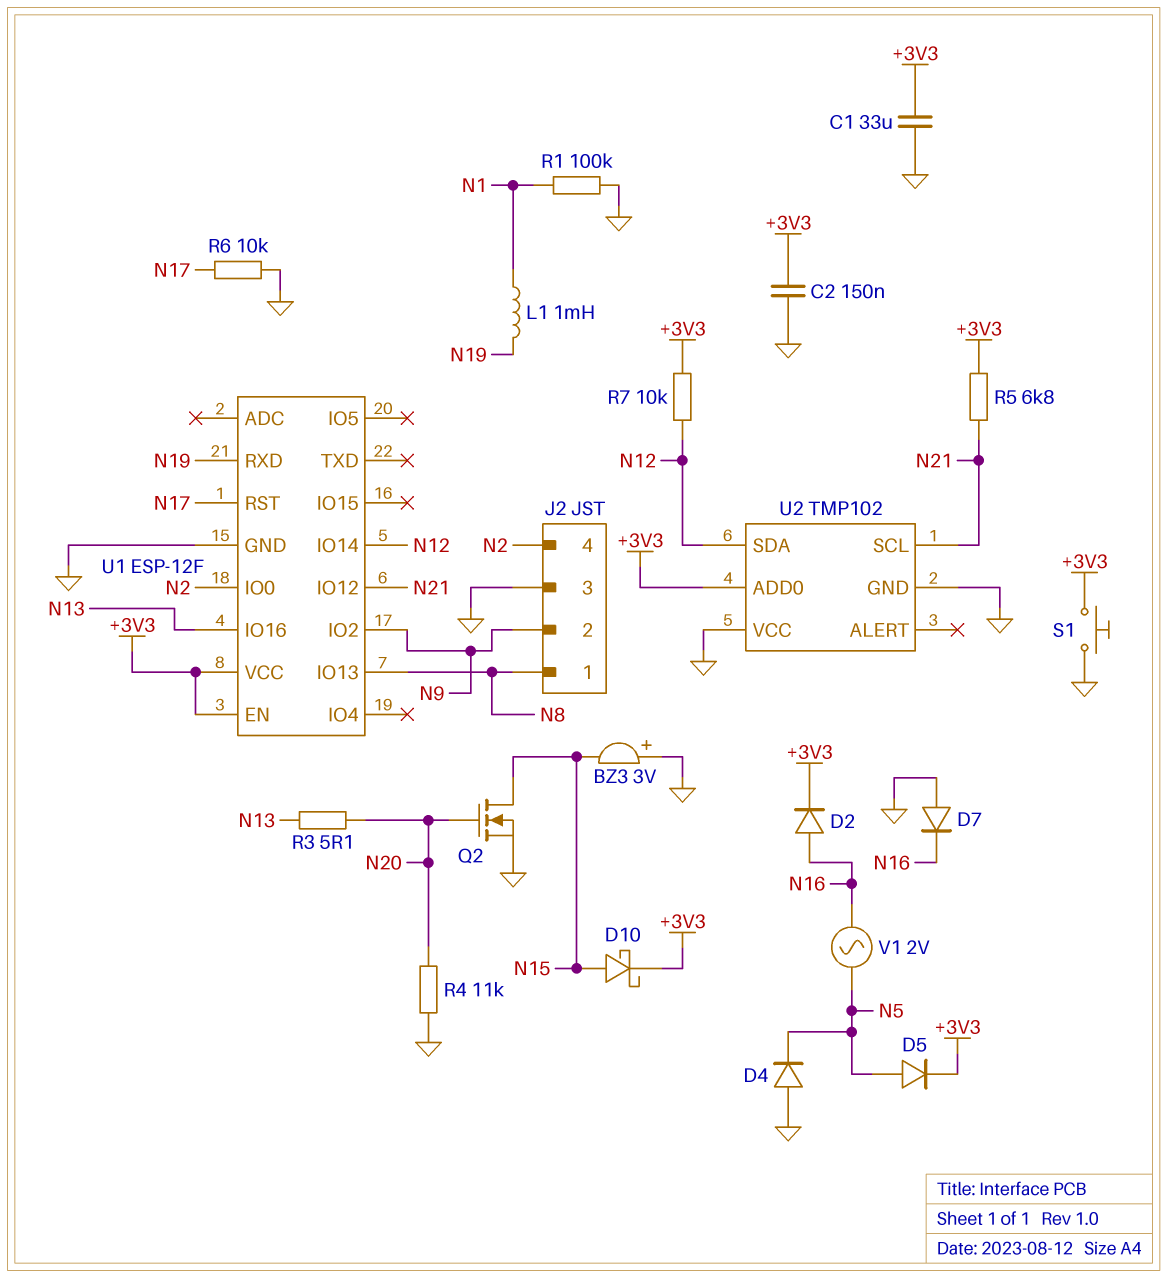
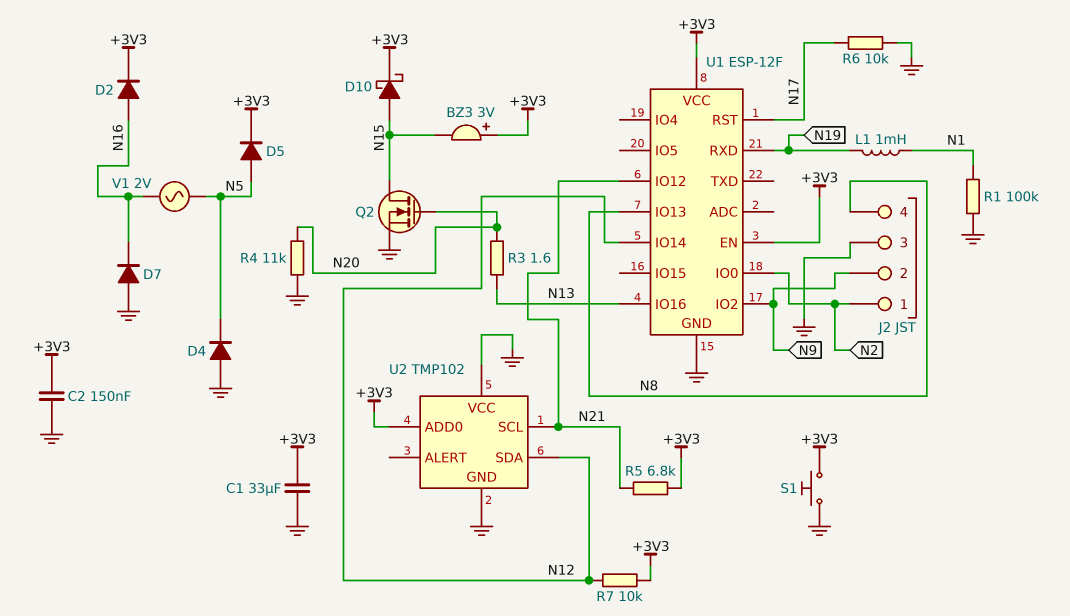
BZ3: buzzer 3V (plus GND, minus N15) -> buzzer 3V (plus +3V3, minus N15)
J2 pin 1: N8 -> N2
J2 pin 4: N2 -> N8
R3: 5.1 (N13, N20) -> 1.6 (N13, N20)

